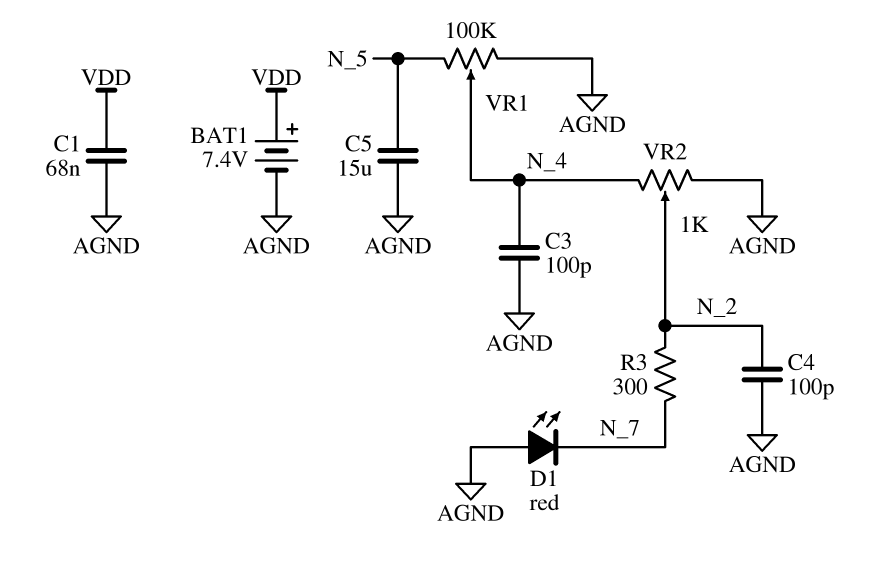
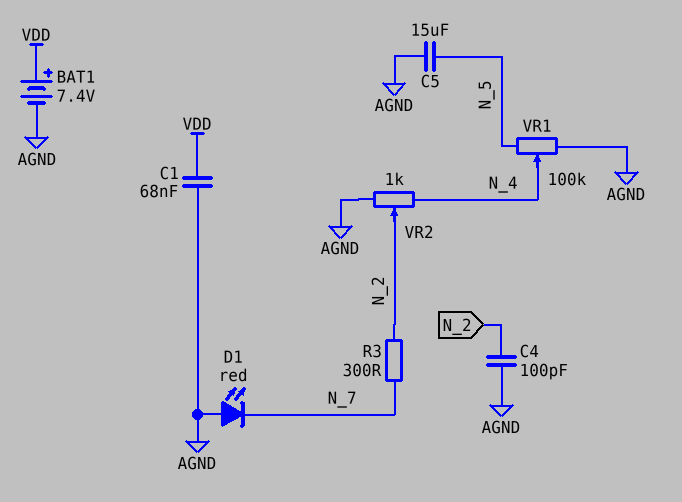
C3: 100pF (AGND, N_4) -> none

